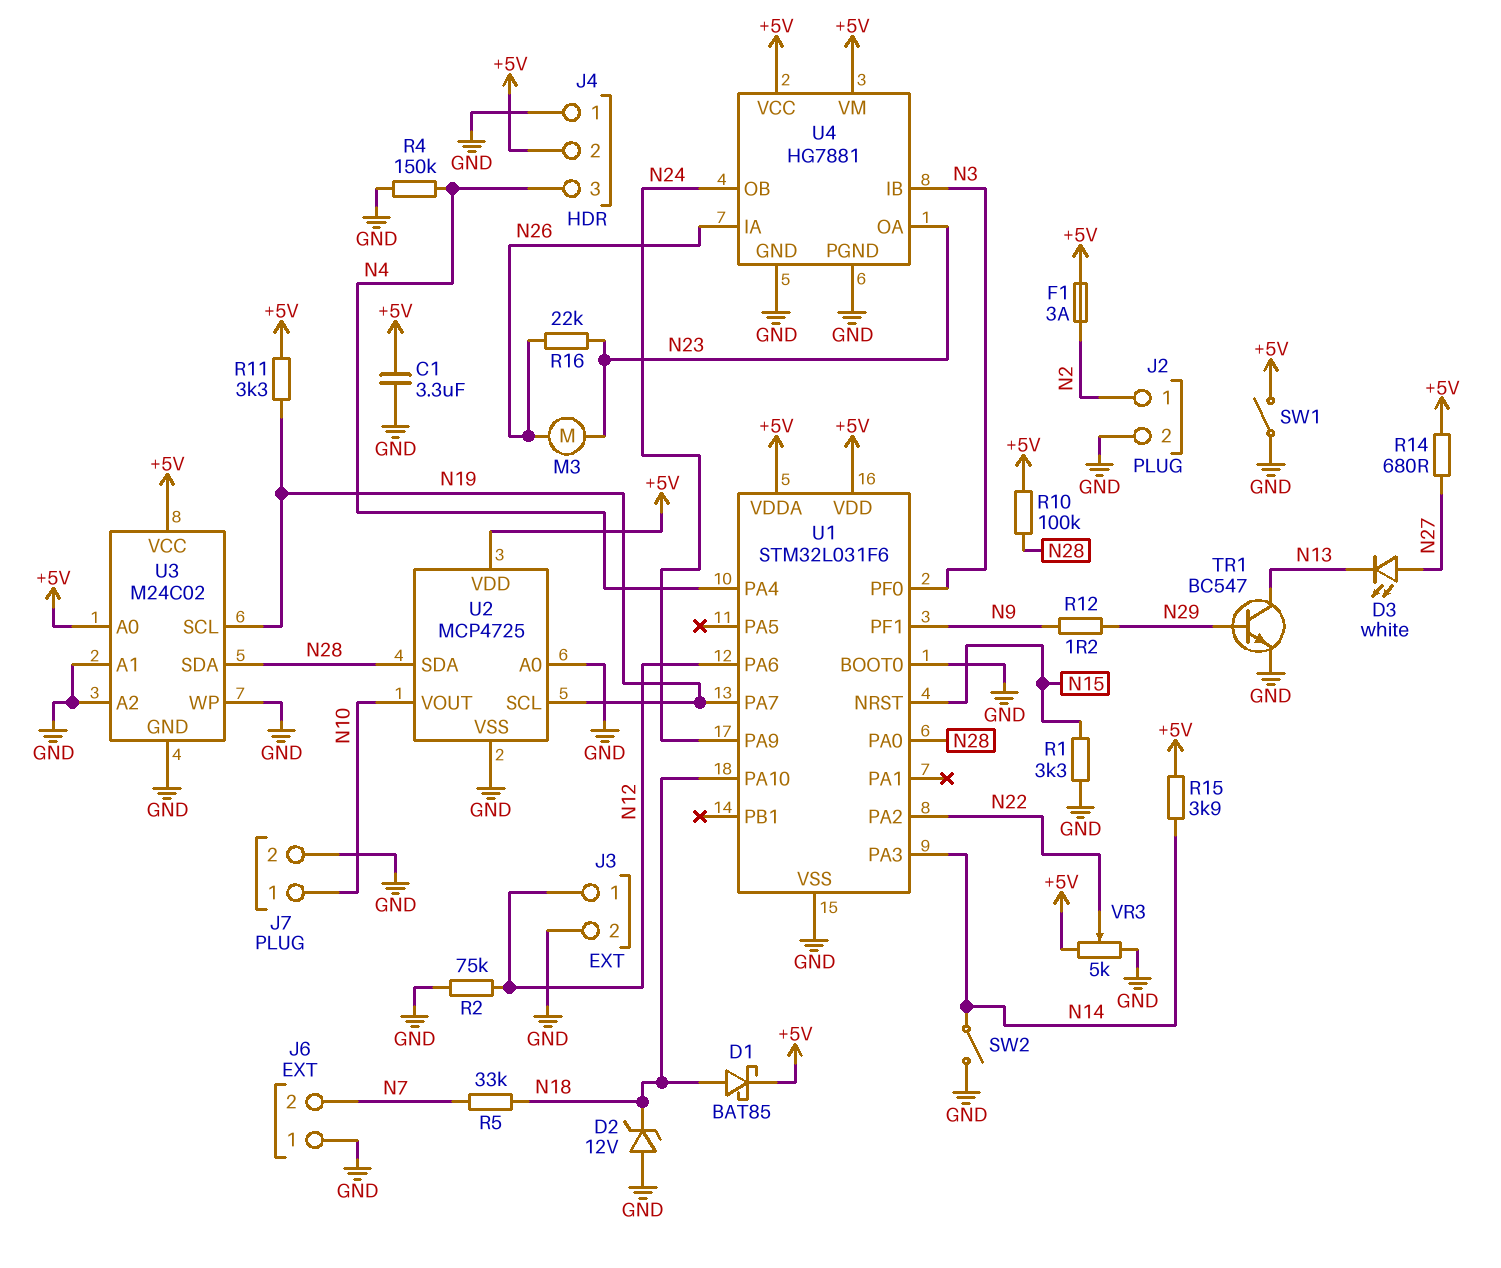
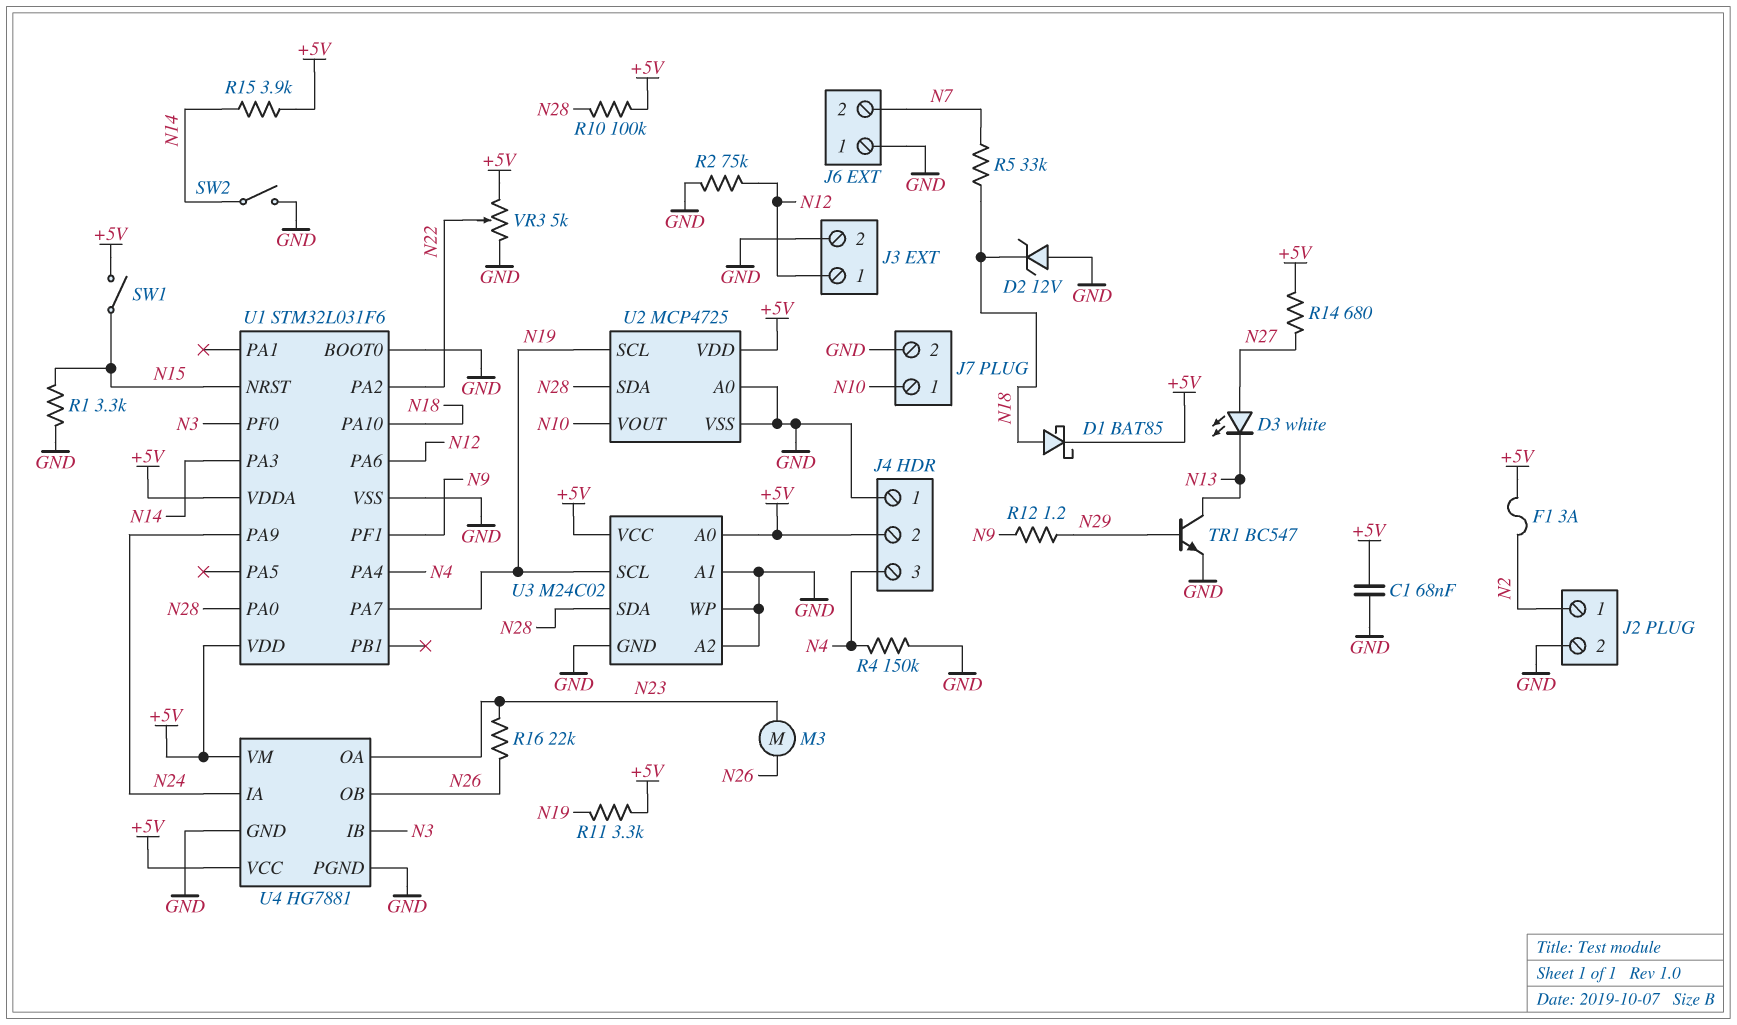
C1: 3.3uF (+5V, GND) -> 68nF (+5V, GND)
SW1: switch (+5V, GND) -> switch (+5V, N15)
U4 pin IA: N26 -> N24
U4 pin OB: N24 -> N26

